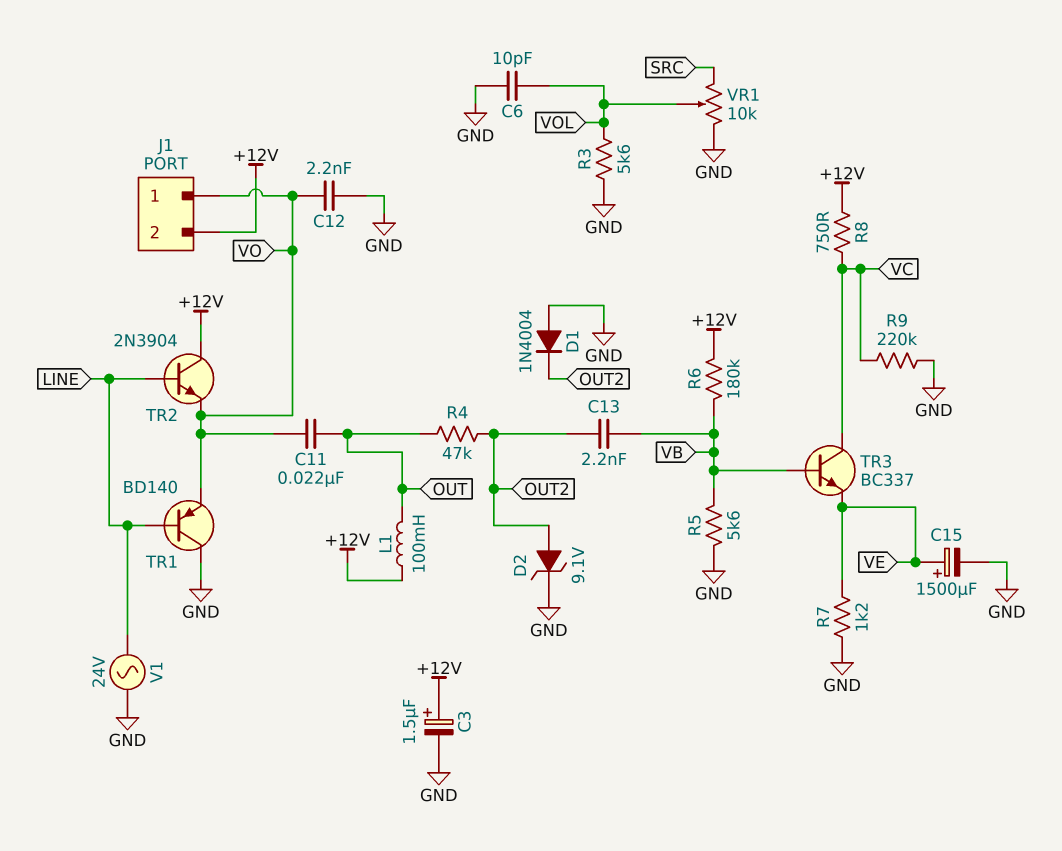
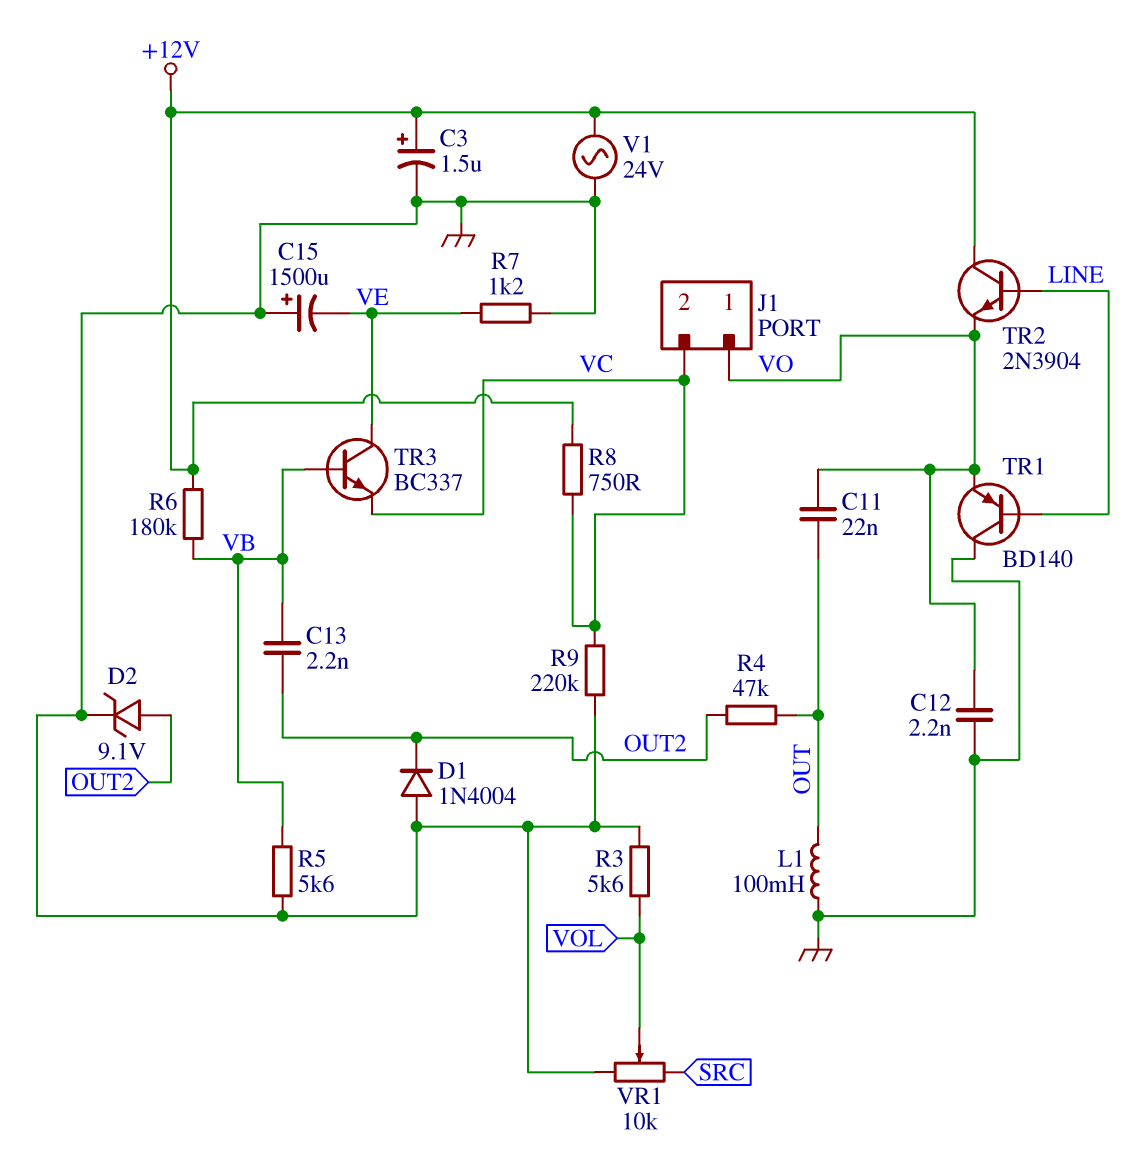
C6: 10pF (GND, VOL) -> none
C15: 1500uF (plus VE, minus GND) -> 1500uF (plus GND, minus VE)
J1 pin 2: +12V -> VC
L1: 100mH (+12V, OUT) -> 100mH (GND, OUT)
TR3: NPN BC337 (B VB, C VC, E VE) -> NPN BC337 (B VB, C VE, E VC)
V1: AC 24V (GND, LINE) -> AC 24V (+12V, GND)

